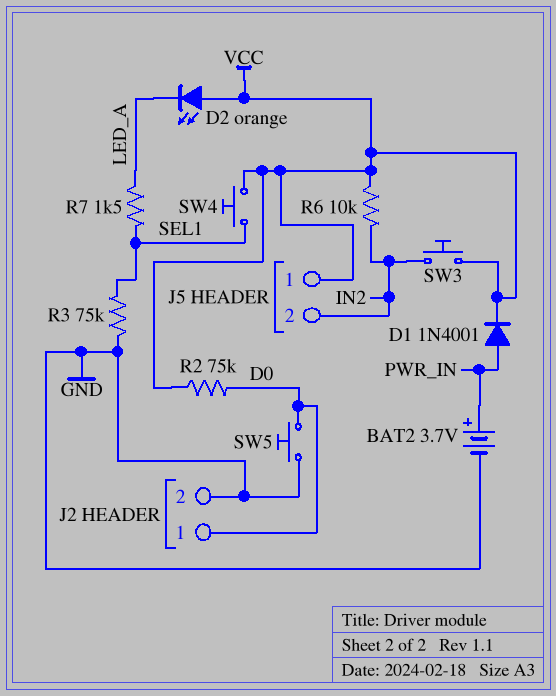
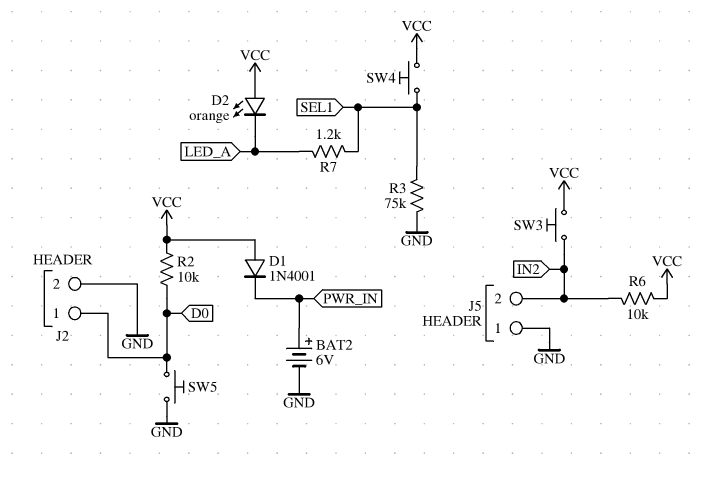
BAT2: 3.7V (plus PWR_IN, minus GND) -> 6V (plus PWR_IN, minus GND)
D1: diode 1N4001 (A PWR_IN, K VCC) -> diode 1N4001 (A VCC, K PWR_IN)
J5 pin 1: VCC -> GND
R2: 75k (D0, VCC) -> 10k (D0, VCC)
R7: 1.5k (LED_A, SEL1) -> 1.2k (LED_A, SEL1)

